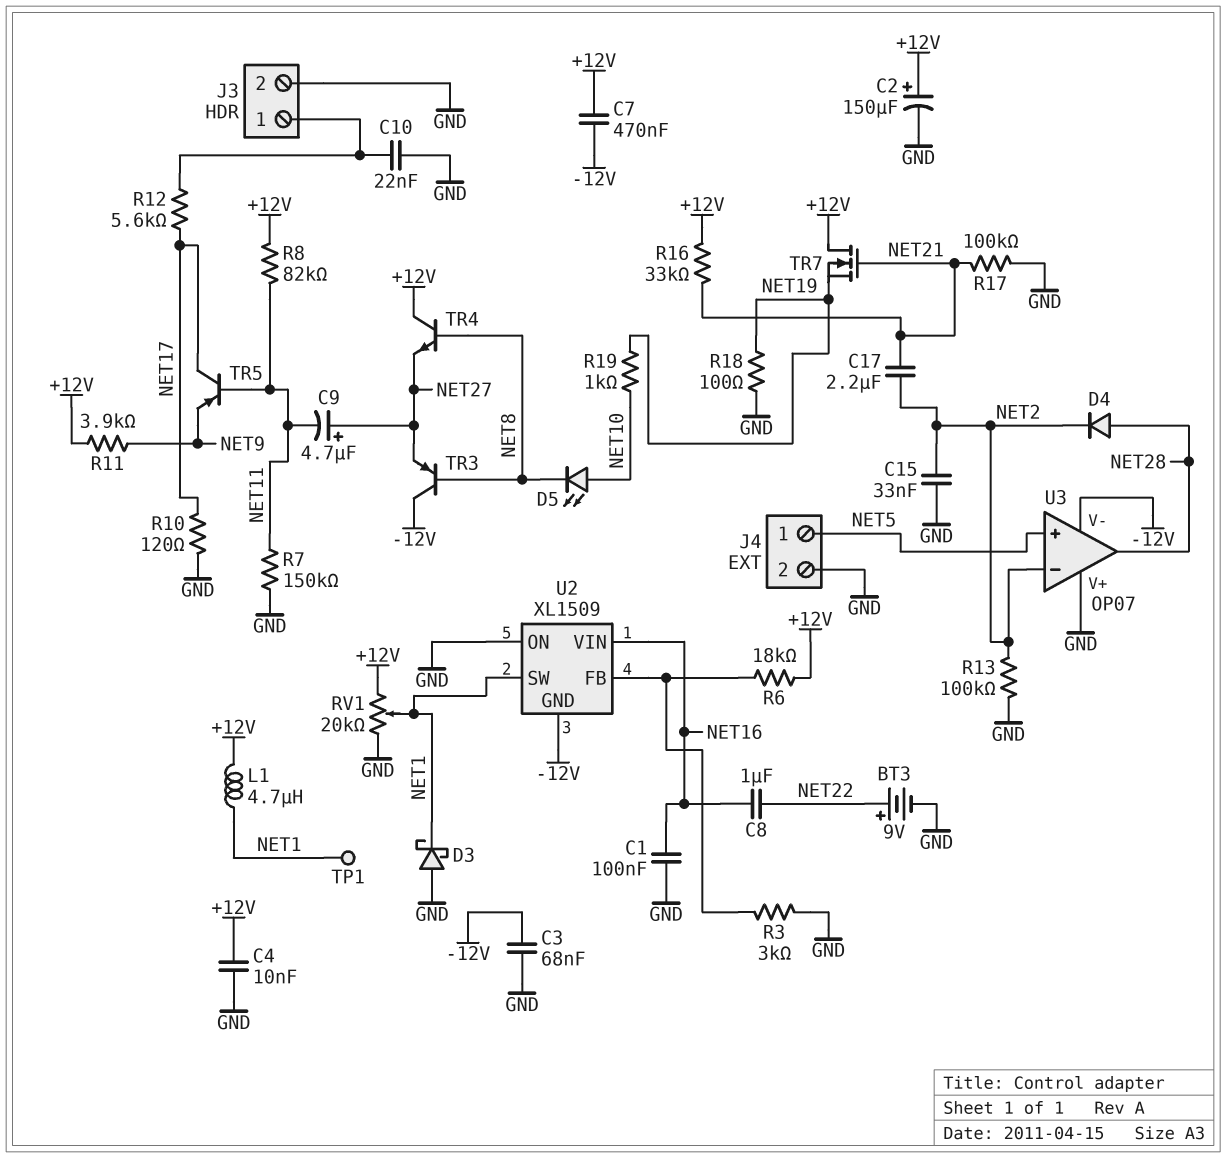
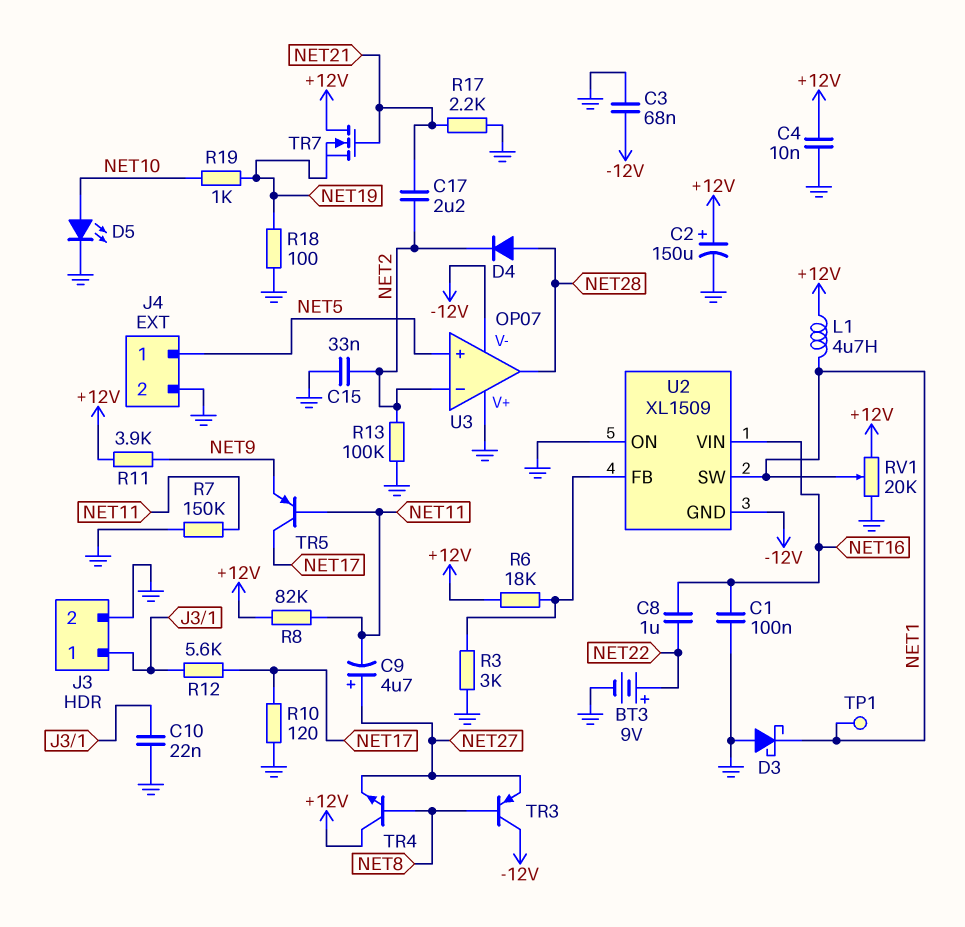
C7: 470nF (+12V, -12V) -> none
D5: LED (A NET10, K NET8) -> LED (A NET10, K GND)
R16: 33k (+12V, NET21) -> none
R17: 100k (GND, NET21) -> 2.2k (GND, NET21)

